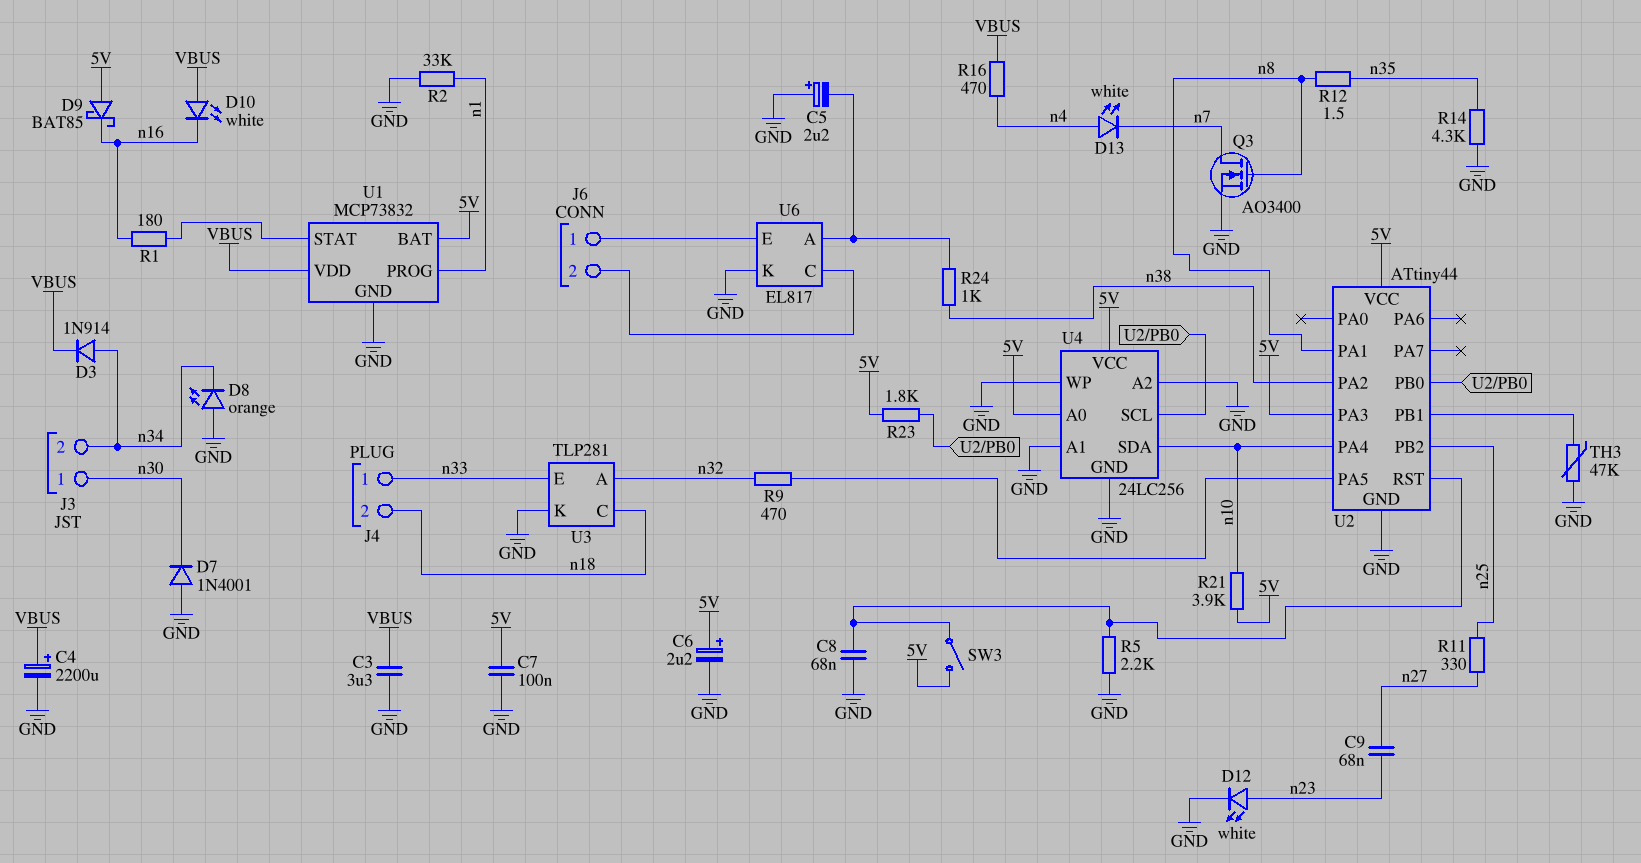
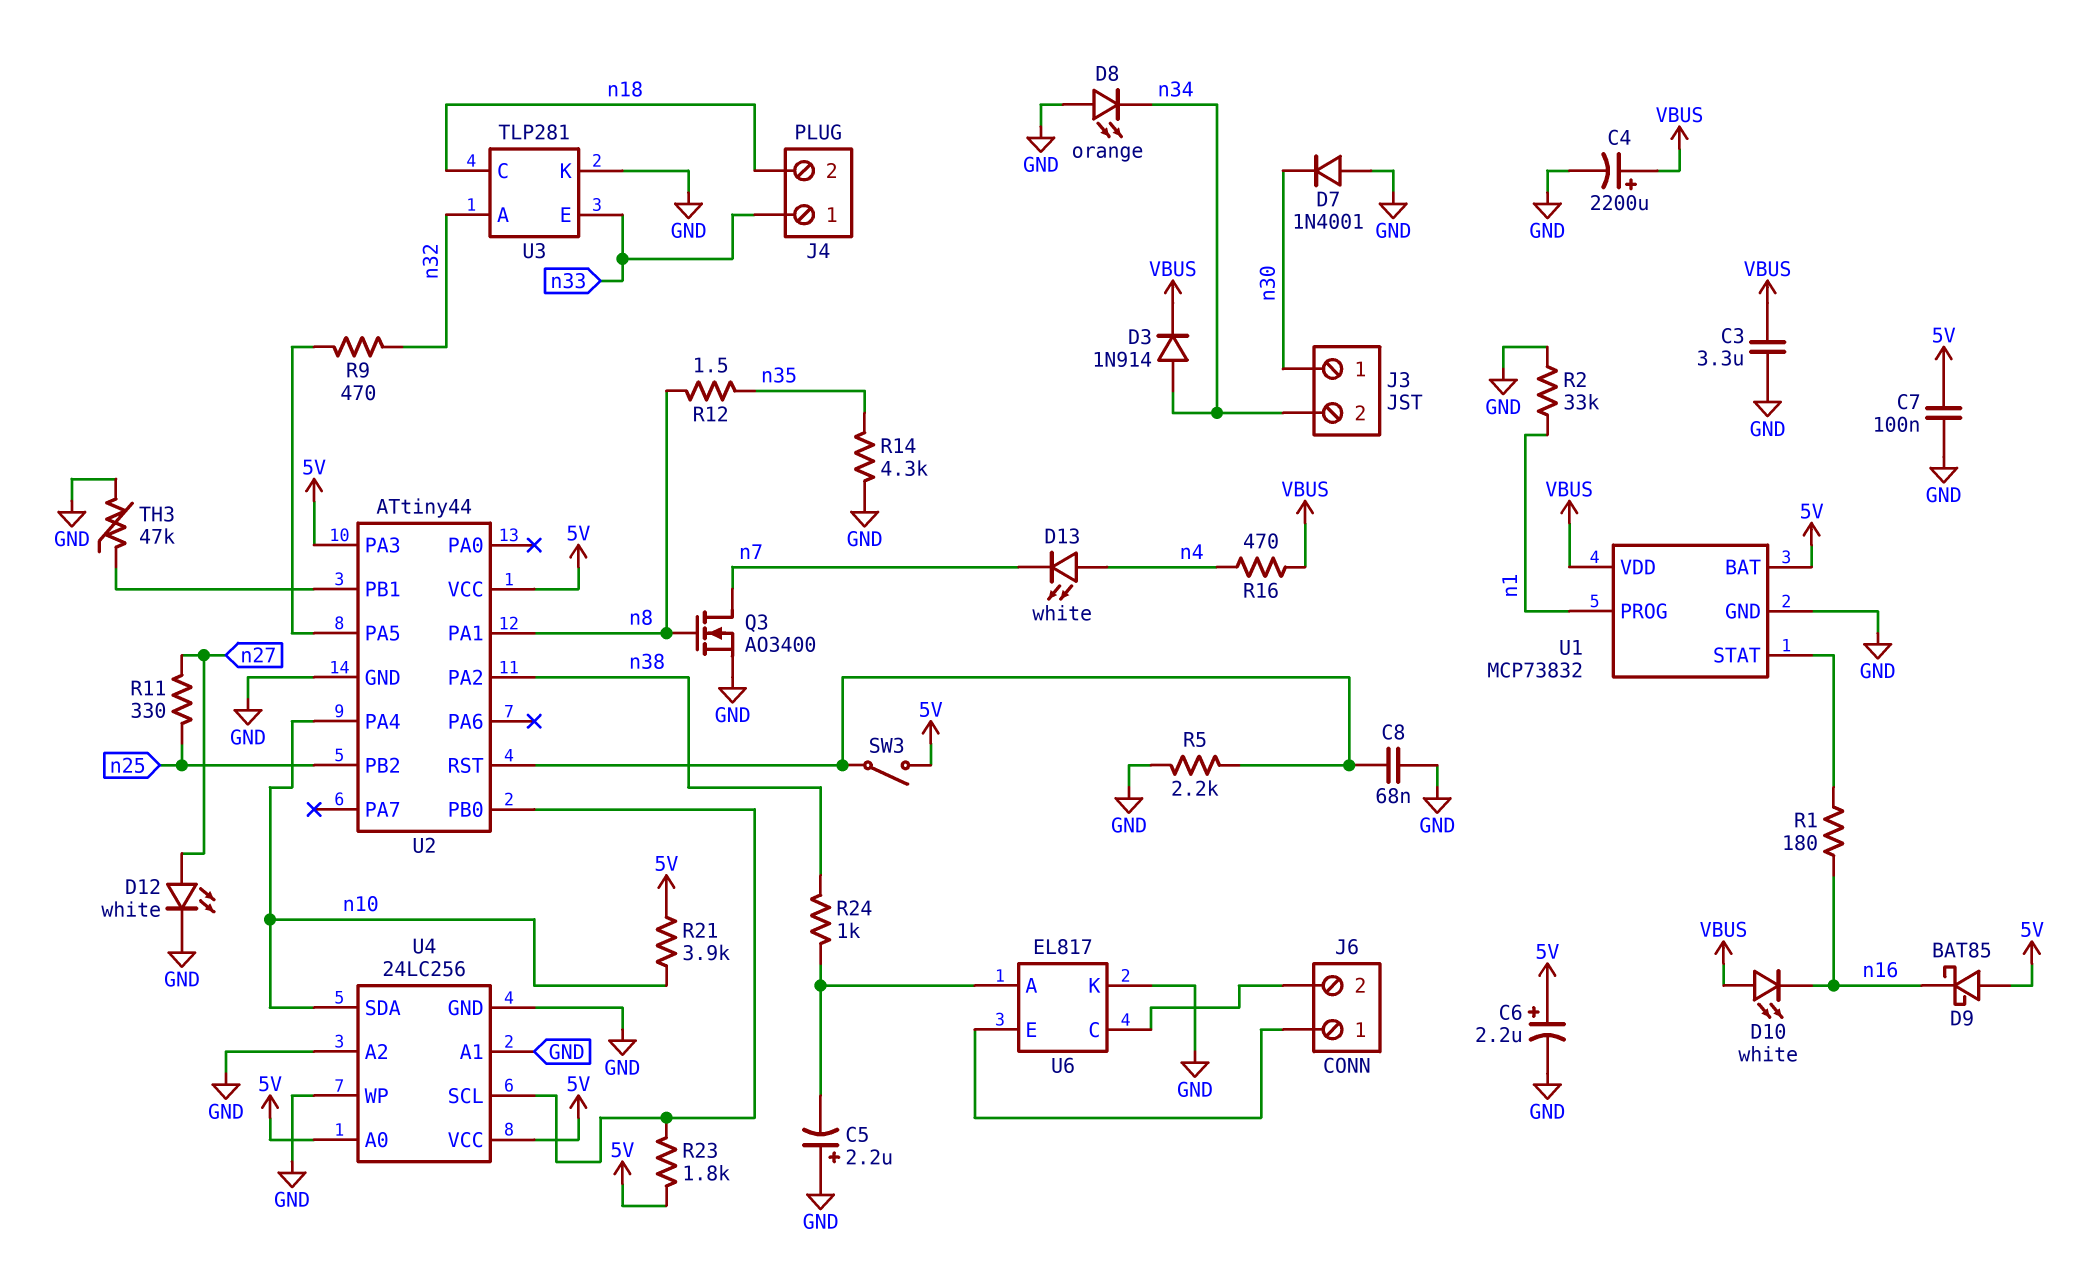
C9: 68nF (n23, n27) -> none
D12: LED white (A n23, K GND) -> LED white (A n27, K GND)

